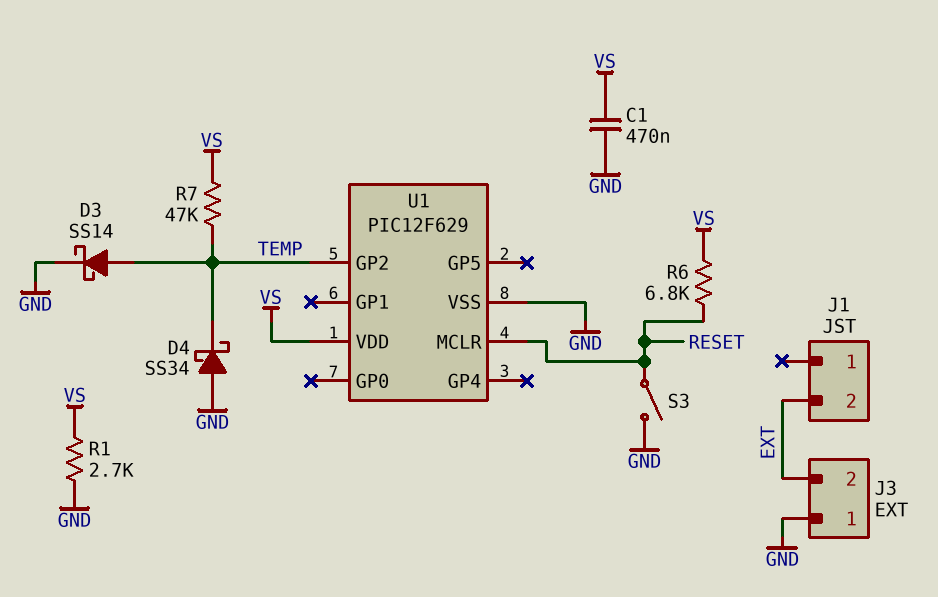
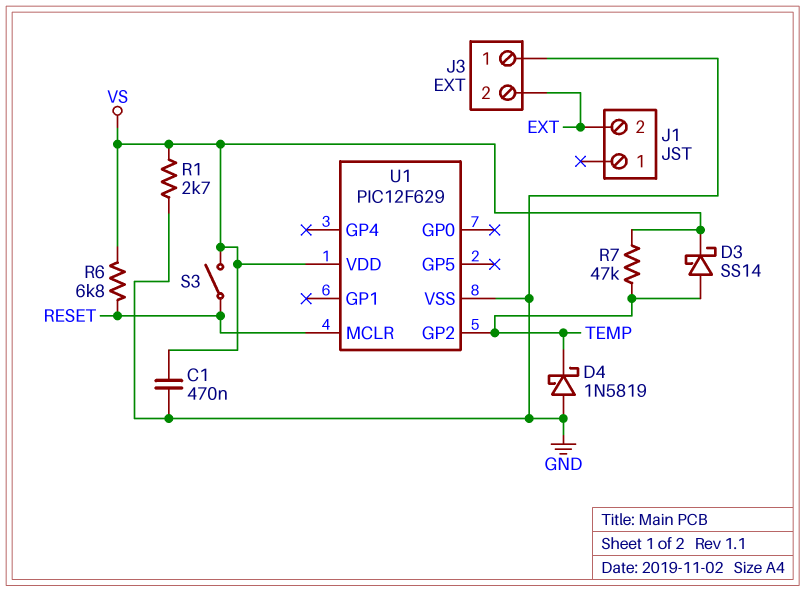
D3: schottky SS14 (A TEMP, K GND) -> schottky SS14 (A TEMP, K VS)
D4: schottky SS34 (A GND, K TEMP) -> schottky 1N5819 (A GND, K TEMP)
S3: switch (GND, RESET) -> switch (RESET, VS)

